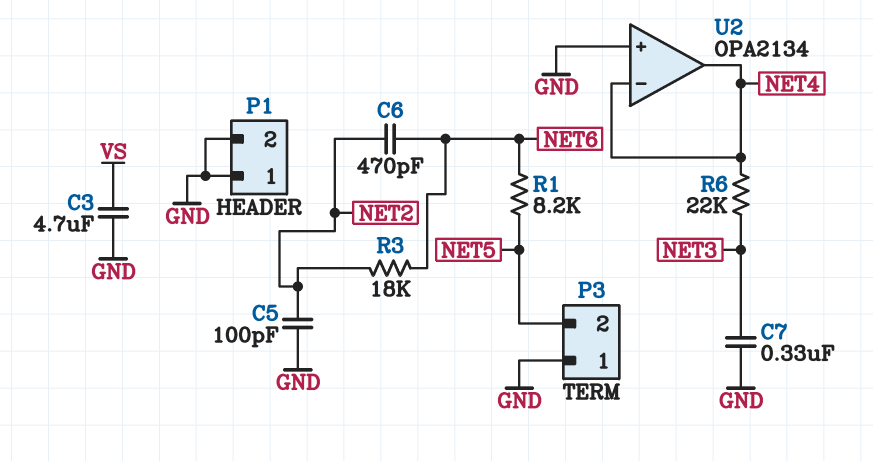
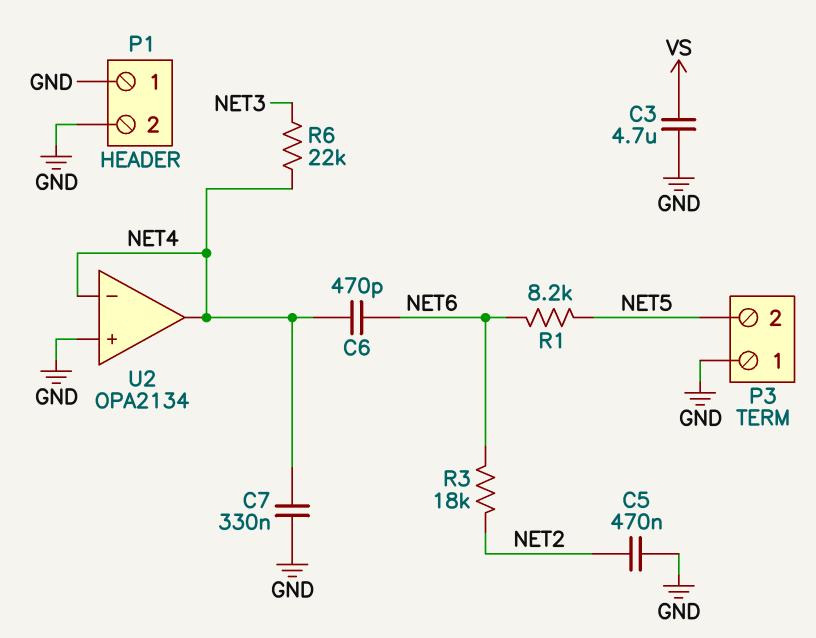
C5: 100pF (GND, NET2) -> 470nF (GND, NET2)
C6: 470pF (NET2, NET6) -> 470pF (NET4, NET6)
C7: 330nF (GND, NET3) -> 330nF (GND, NET4)

